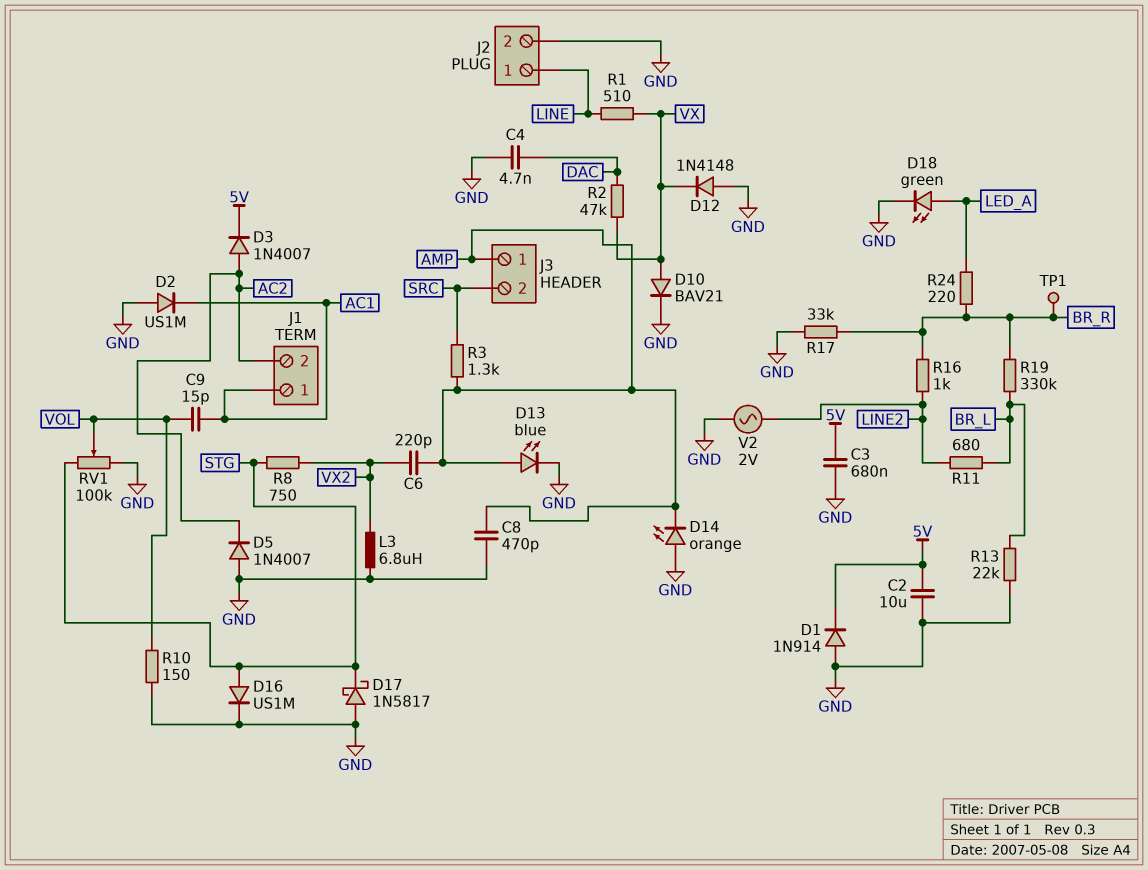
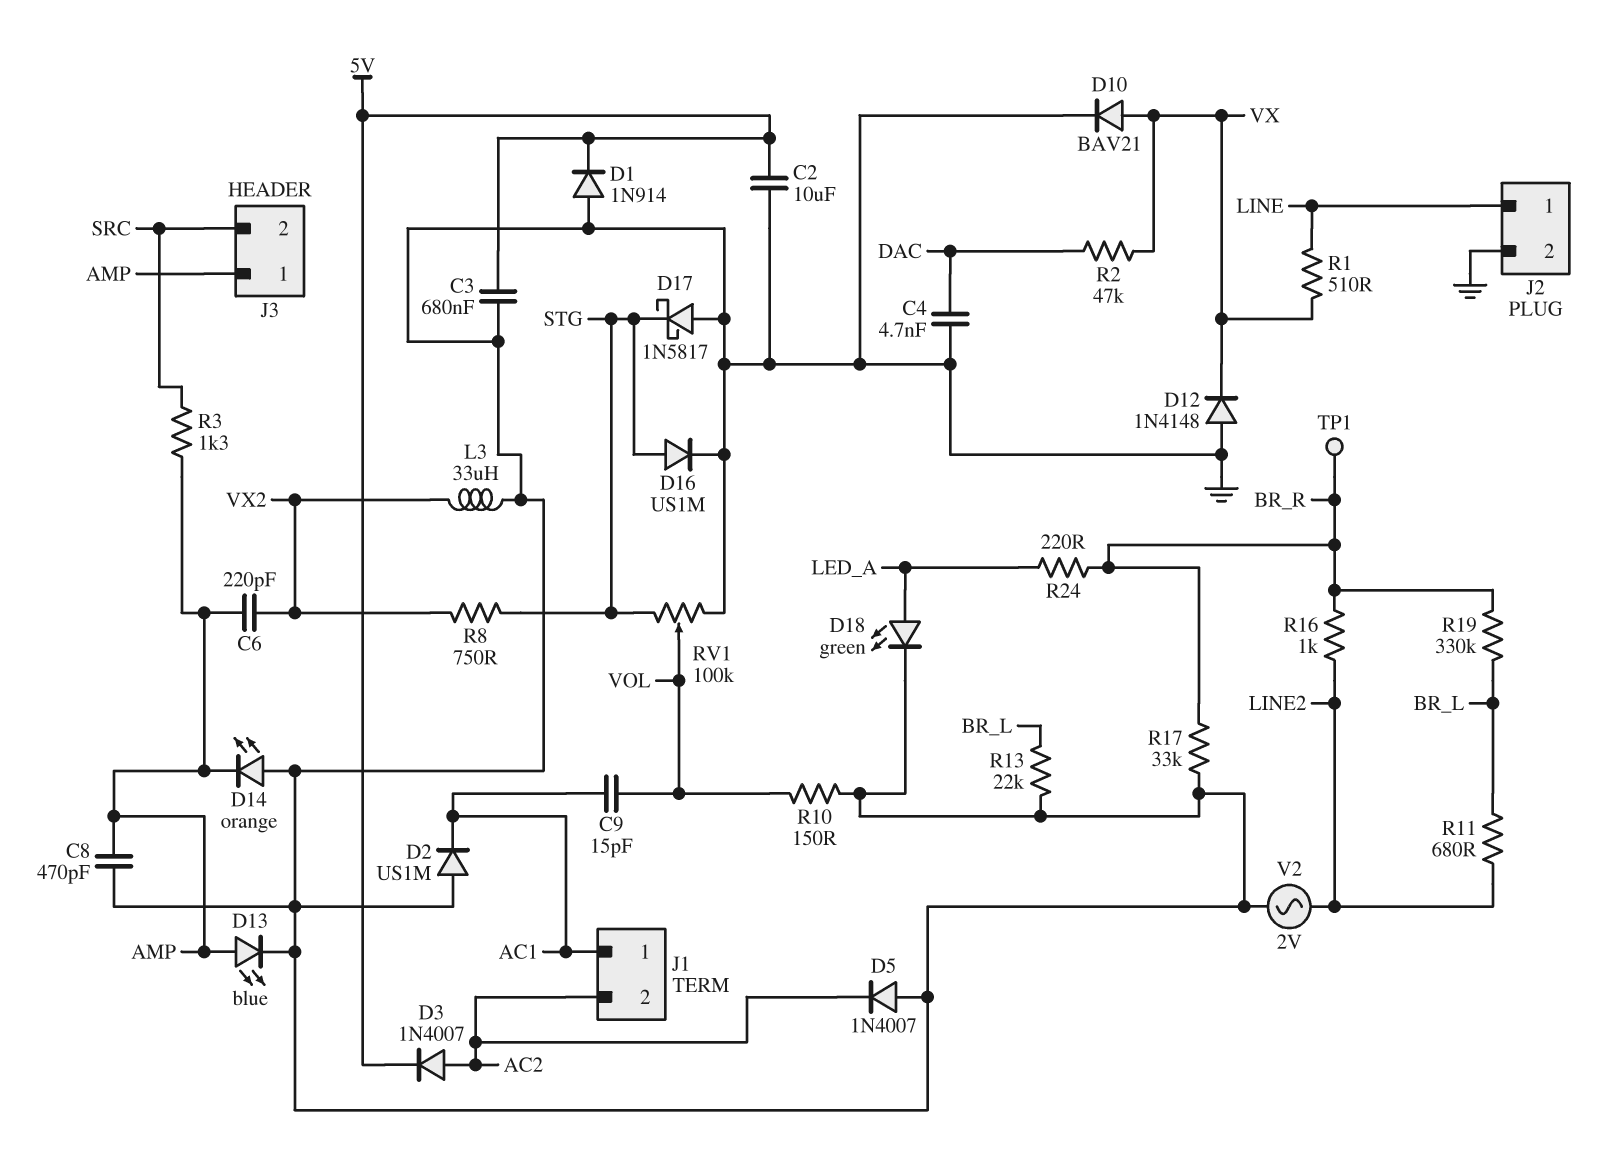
L3: 6.8uH (GND, VX2) -> 33uH (GND, VX2)

